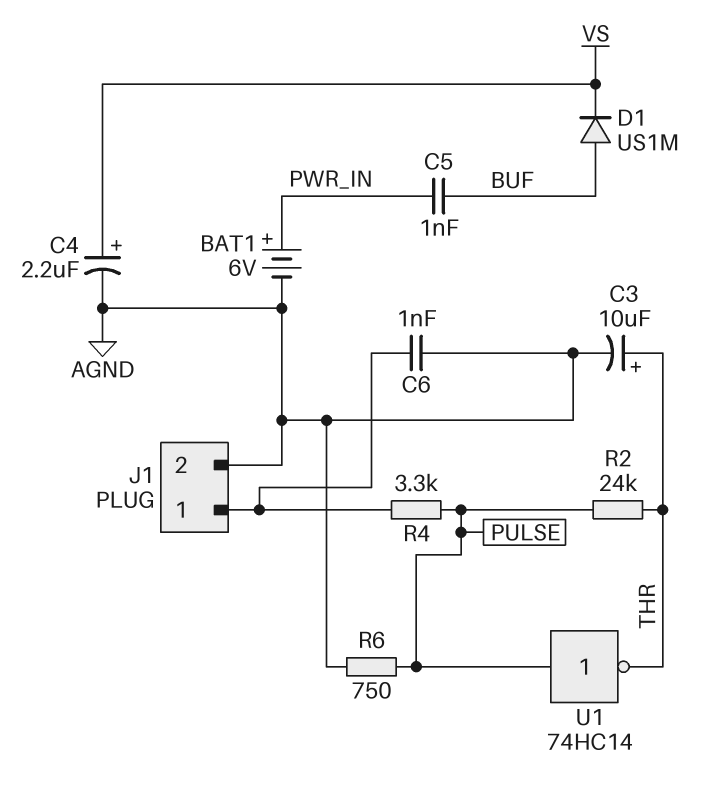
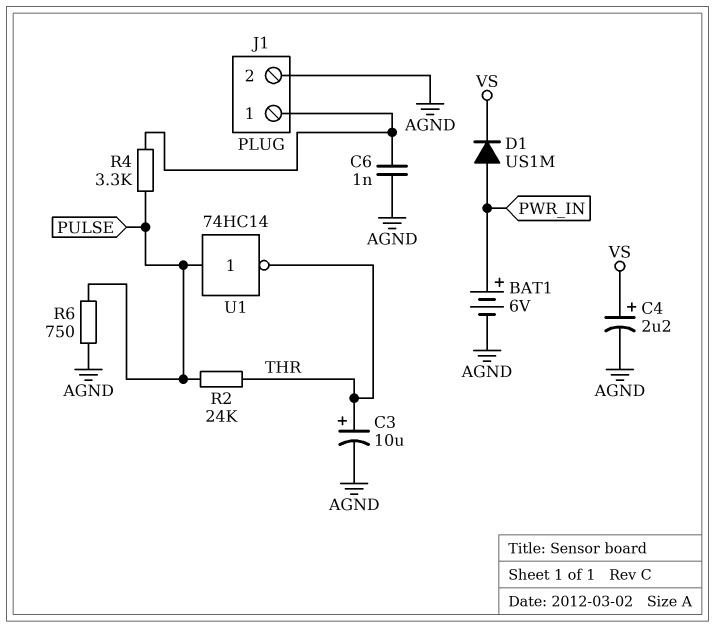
C5: 1nF (BUF, PWR_IN) -> none
D1: diode US1M (A BUF, K VS) -> diode US1M (A PWR_IN, K VS)

